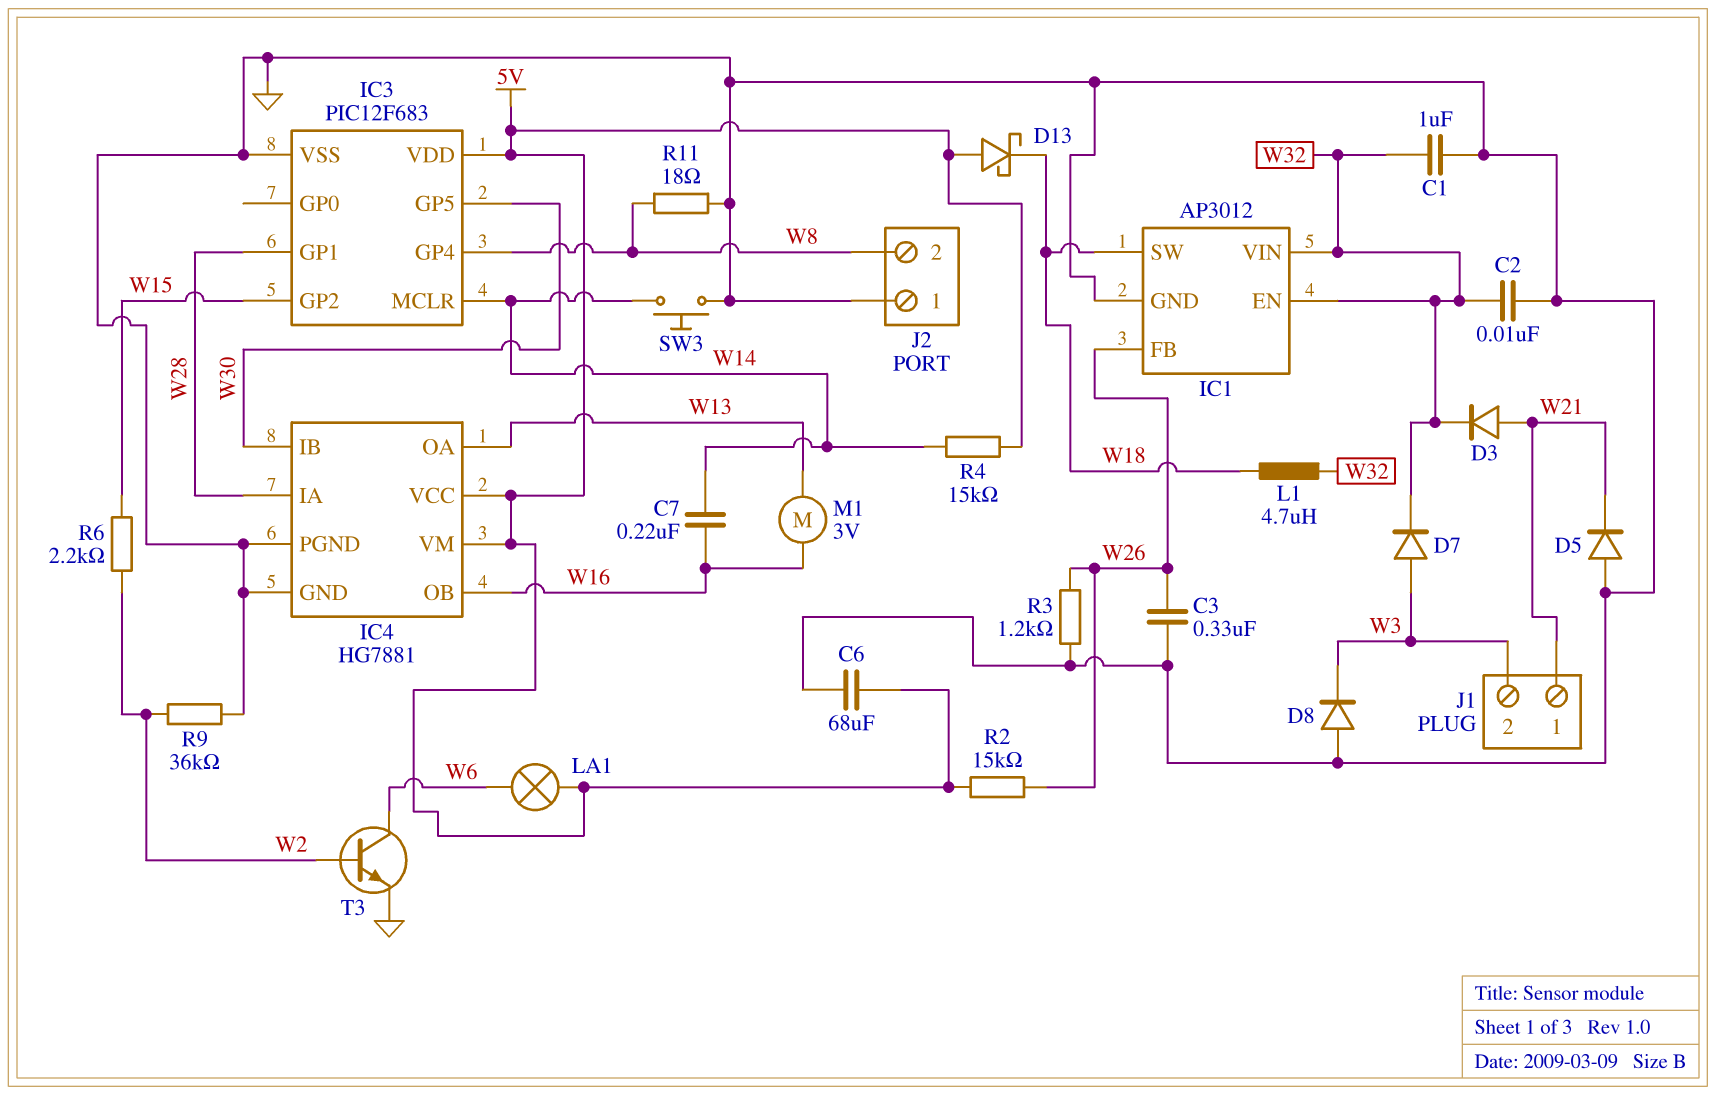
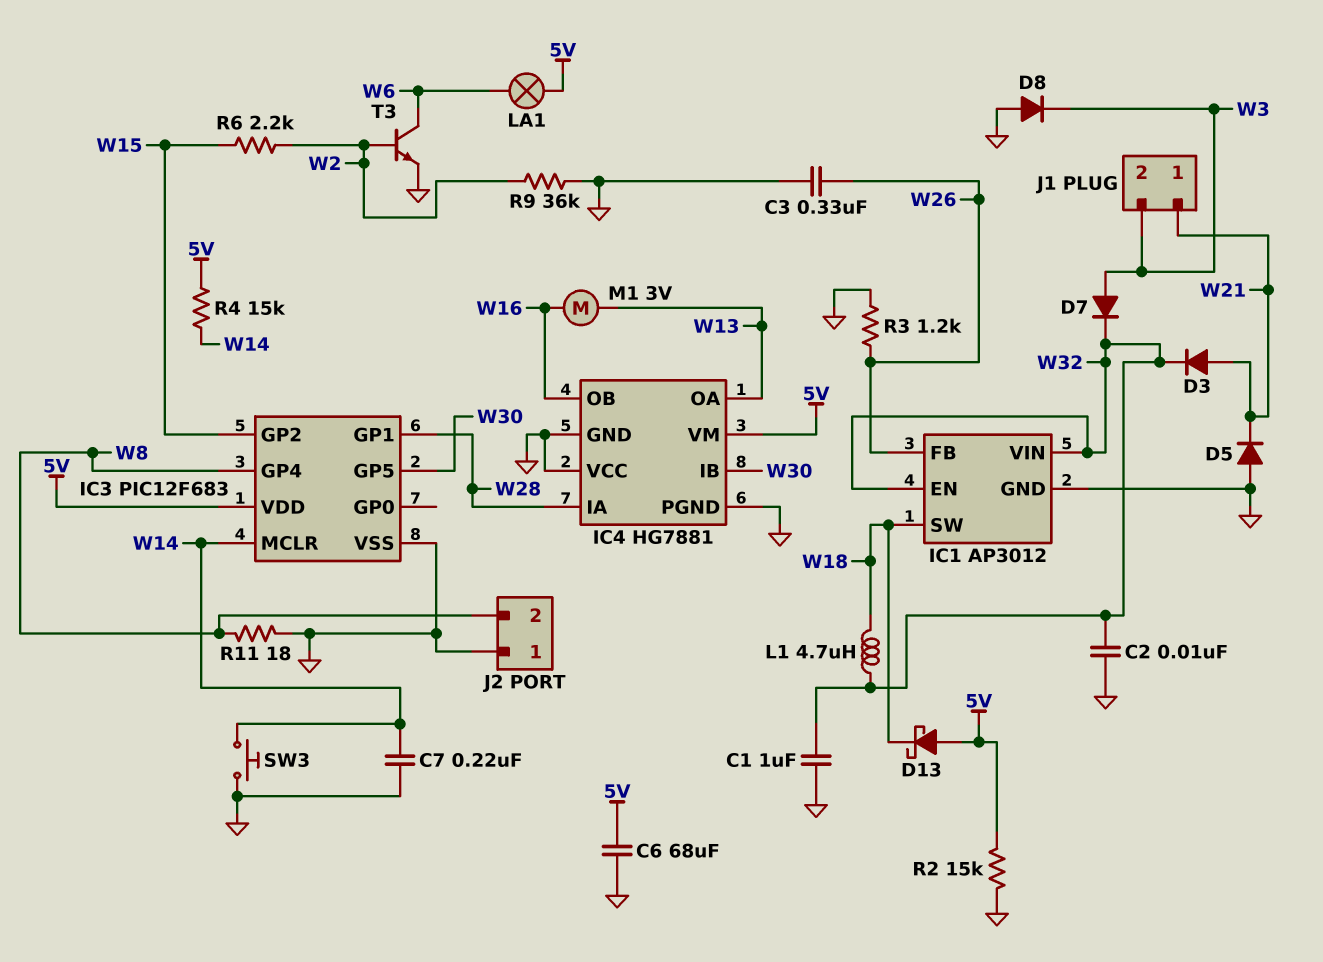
C7: 220nF (W14, W16) -> 220nF (GND, W14)
IC4 pin VCC: 5V -> GND
R2: 15k (5V, W26) -> 15k (5V, GND)

